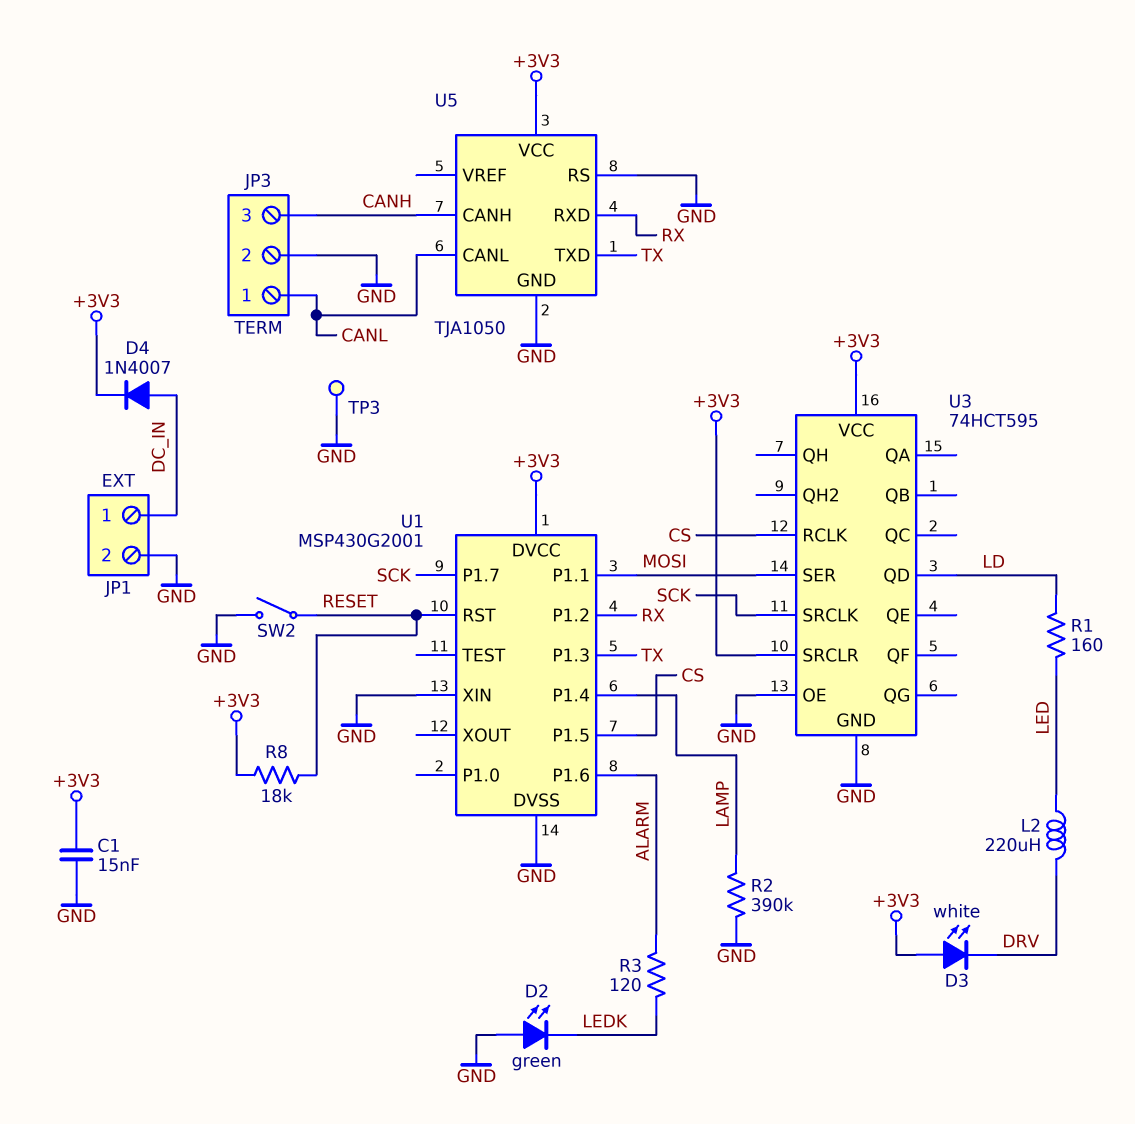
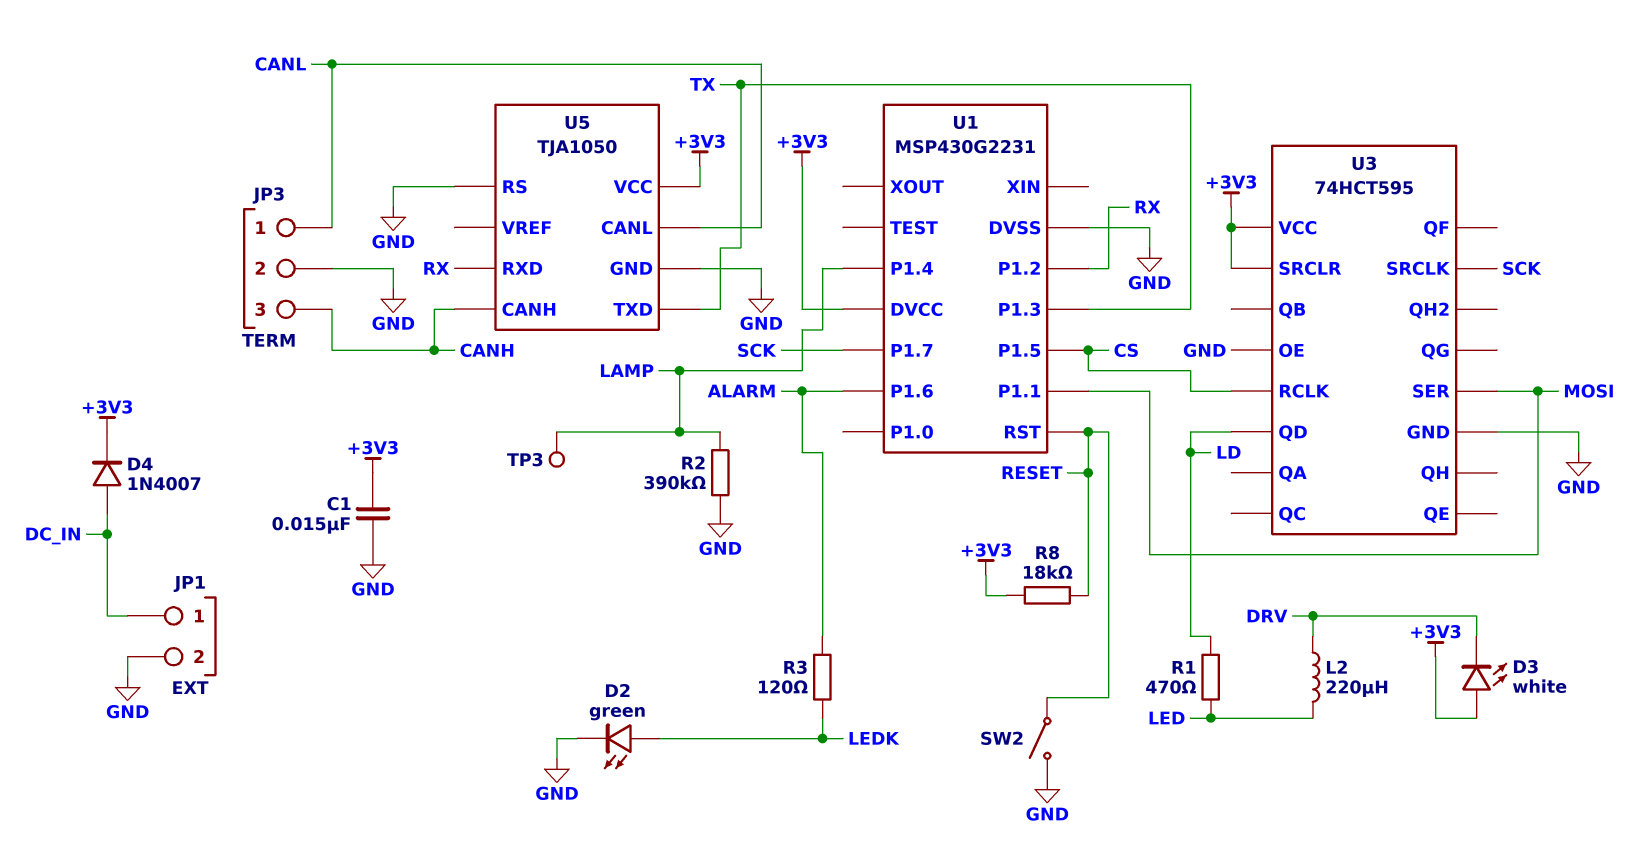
D2: LED green (A GND, K LEDK) -> LED green (A LEDK, K GND)
R1: 160 (LD, LED) -> 470 (LD, LED)
TP3: test point (GND) -> test point (LAMP)
U1: MSP430G2001 -> MSP430G2231
U1 pin XIN: GND -> none

